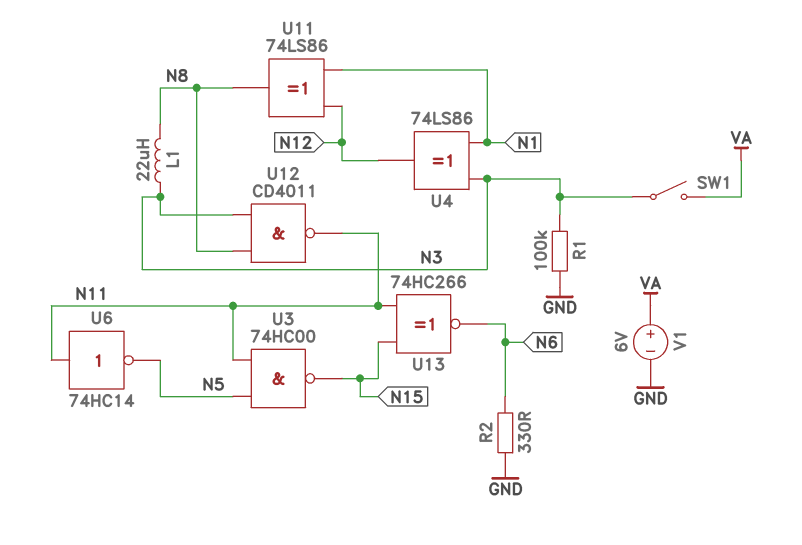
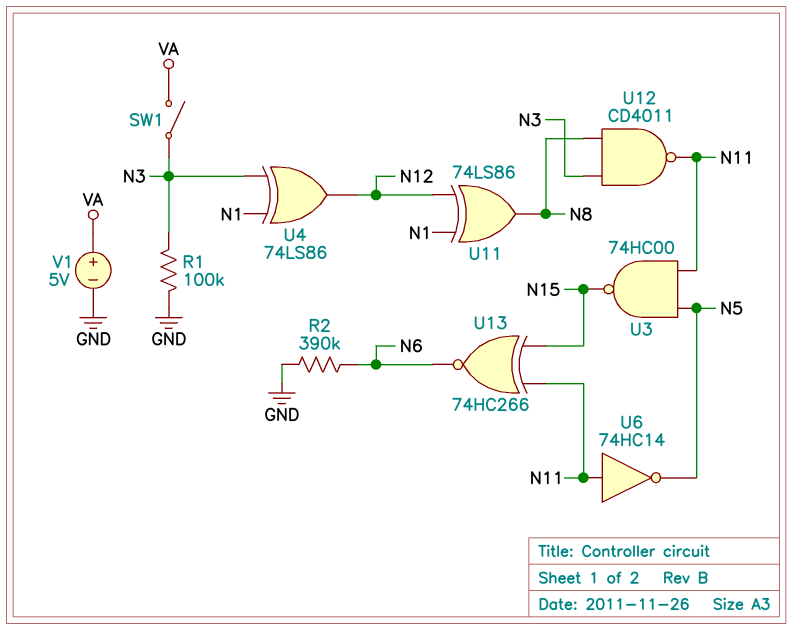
L1: 22uH (N3, N8) -> none
R2: 330 (GND, N6) -> 390k (GND, N6)
V1: 6V (plus VA, minus GND) -> 5V (plus VA, minus GND)

